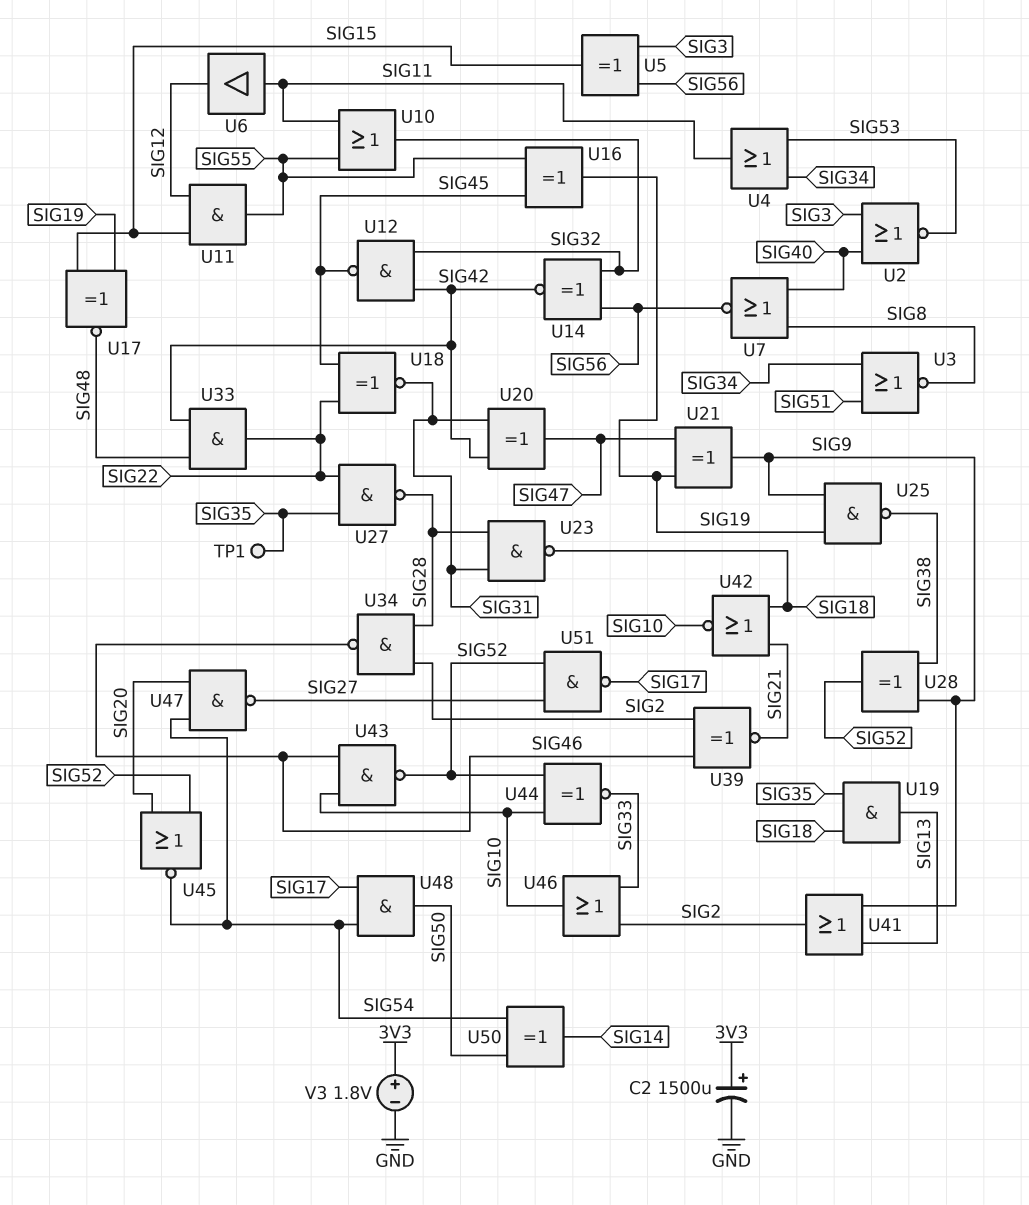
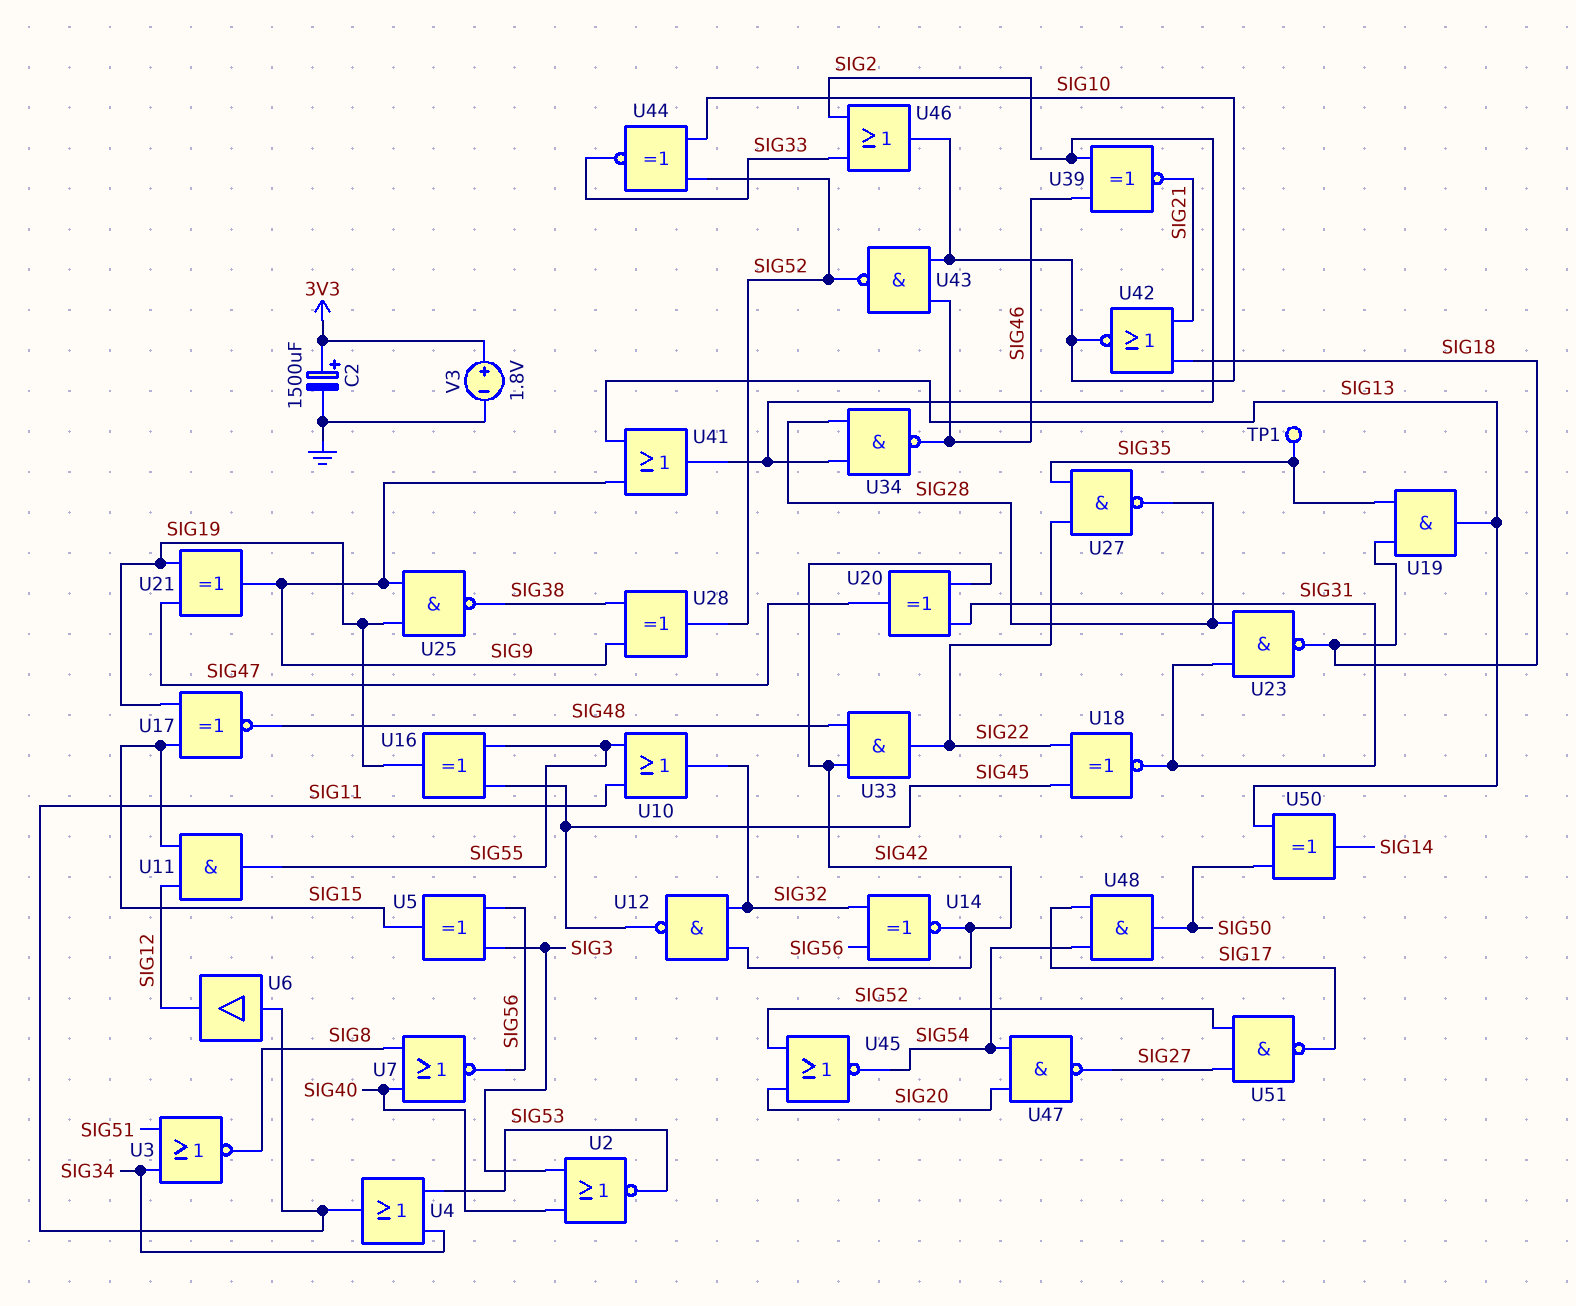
U50: XOR (in SIG50, in SIG54, out SIG14) -> XOR (in SIG13, in SIG50, out SIG14)

